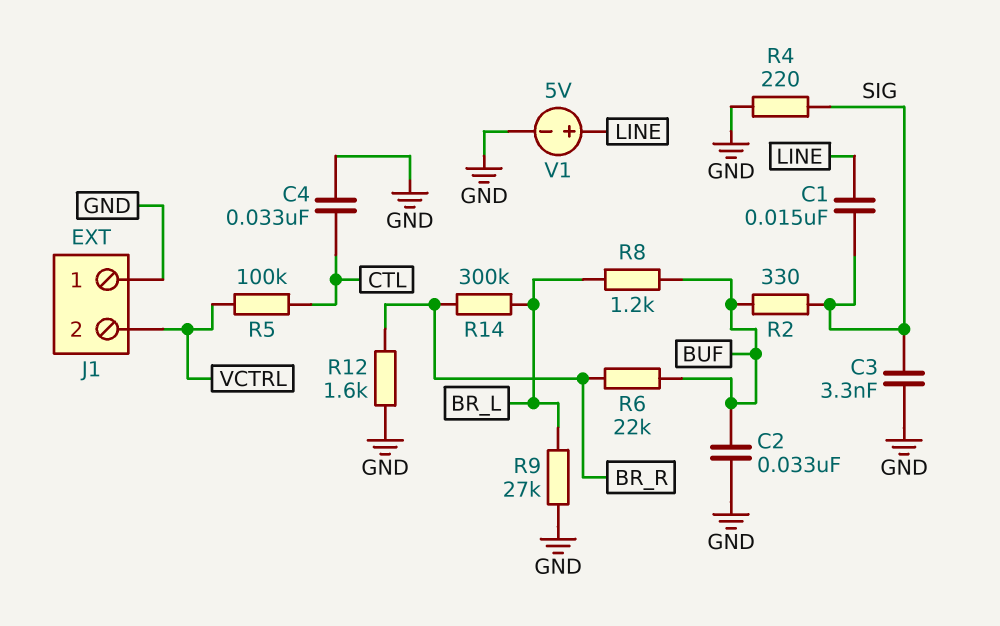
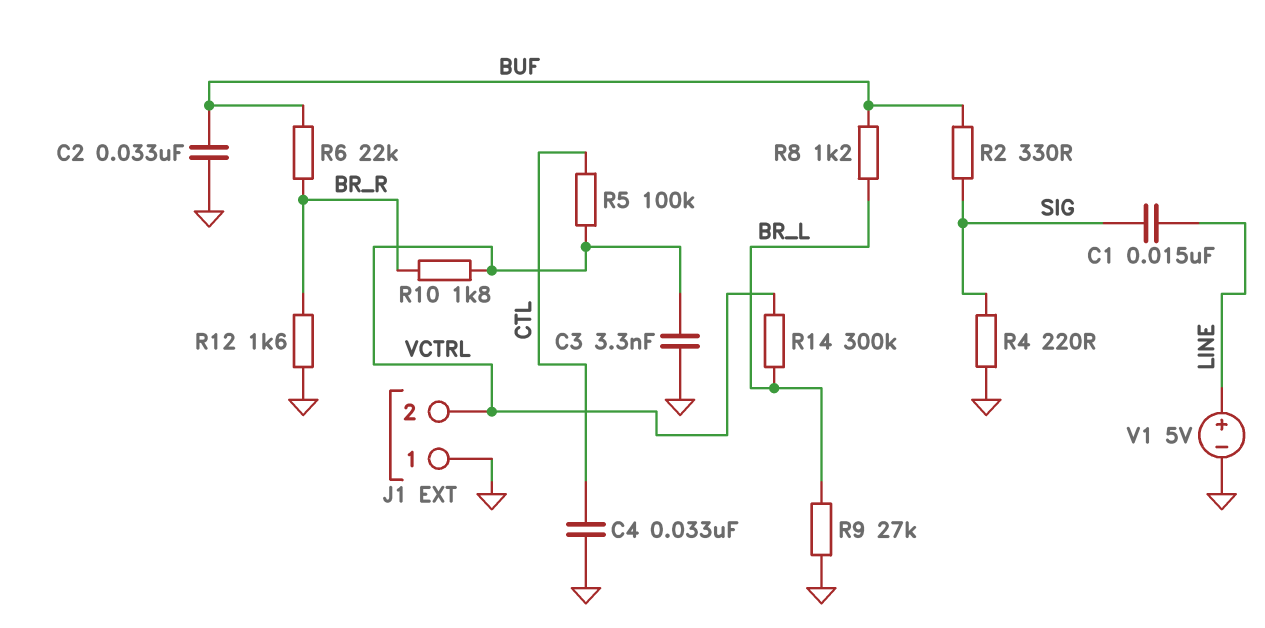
C3: 3.3nF (GND, SIG) -> 3.3nF (GND, VCTRL)
R10: none -> 1.8k (BR_R, VCTRL)
R14: 300k (BR_L, BR_R) -> 300k (BR_L, VCTRL)

